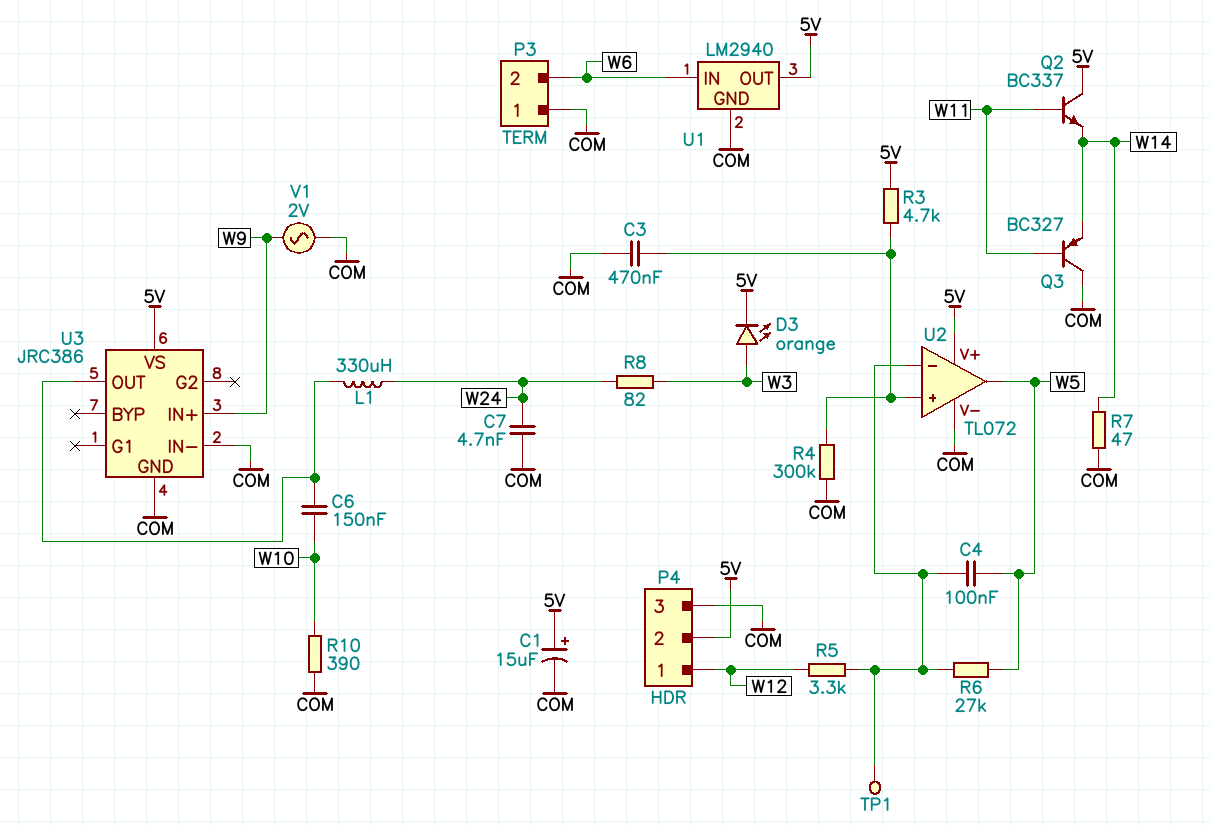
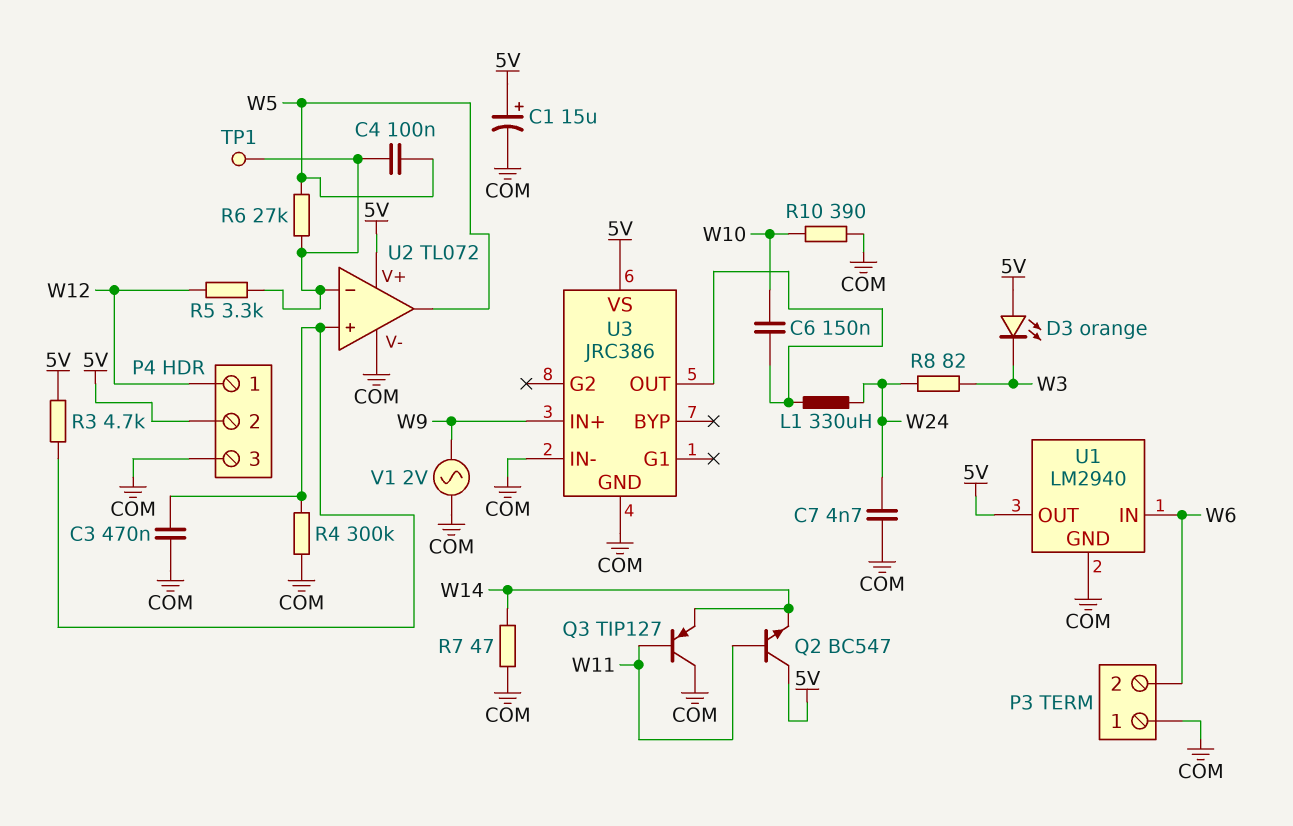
D3: LED orange (A W3, K 5V) -> LED orange (A 5V, K W3)
Q2: NPN BC337 (B W11, C 5V, E W14) -> NPN BC547 (B W11, C 5V, E W14)
Q3: PNP BC327 (B W11, C COM, E W14) -> PNP TIP127 (B W11, C COM, E W14)

